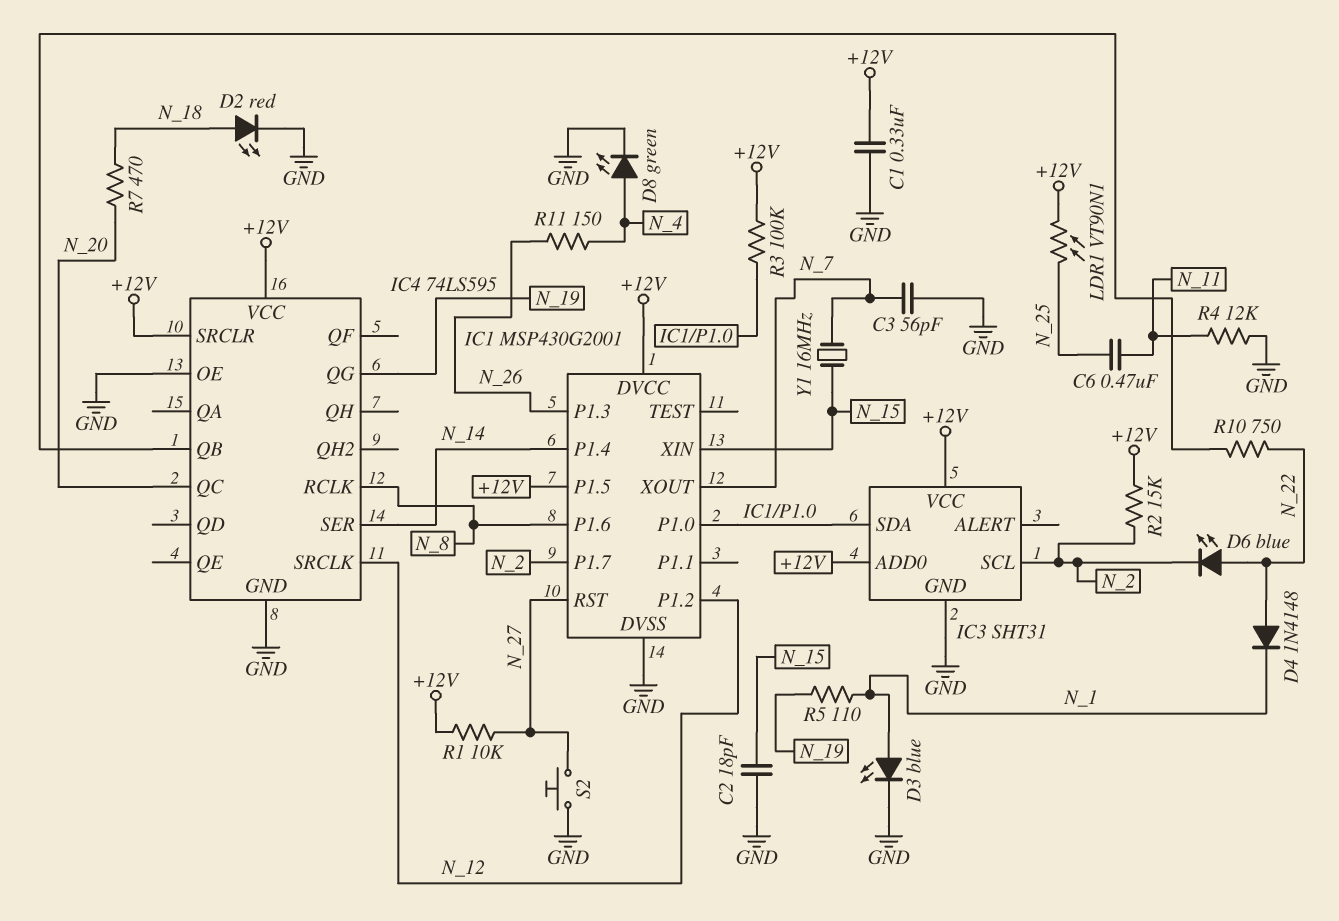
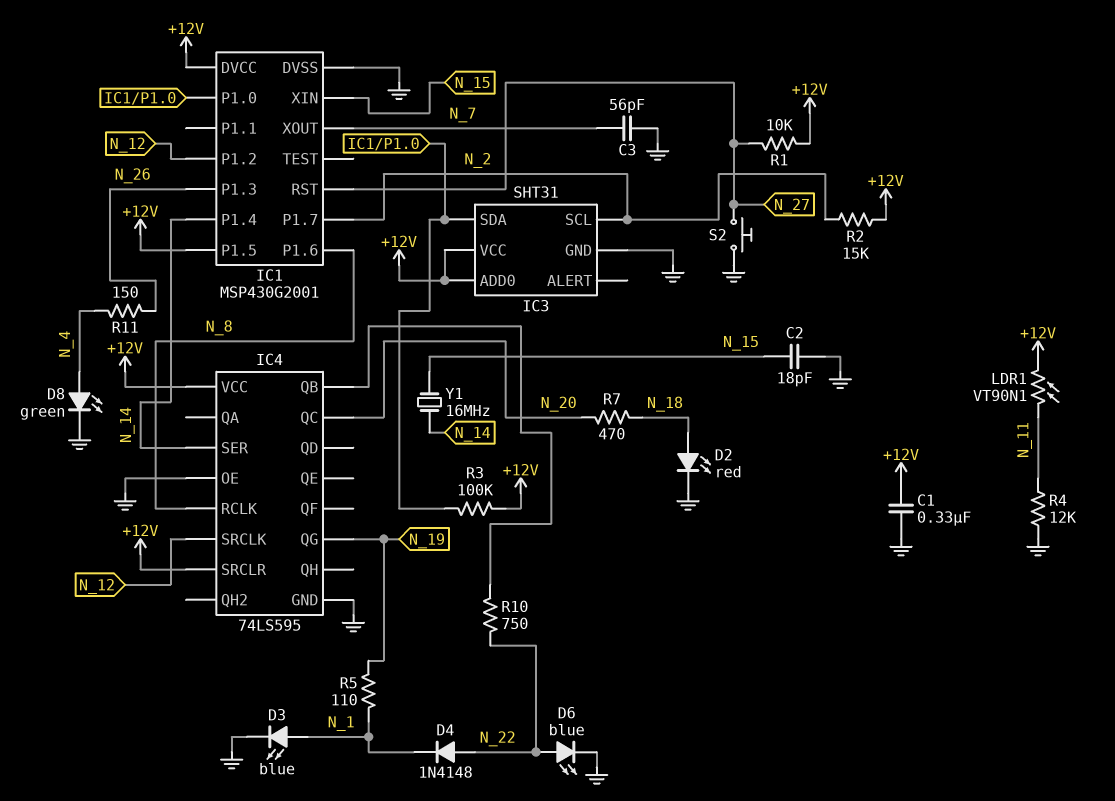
C6: 470nF (N_11, N_25) -> none
D6: LED blue (A N_22, K N_2) -> LED blue (A N_22, K GND)
LDR1: VT90N1 (+12V, N_25) -> VT90N1 (+12V, N_11)
Y1: 16MHz (N_7, N_15) -> 16MHz (N_14, N_15)

